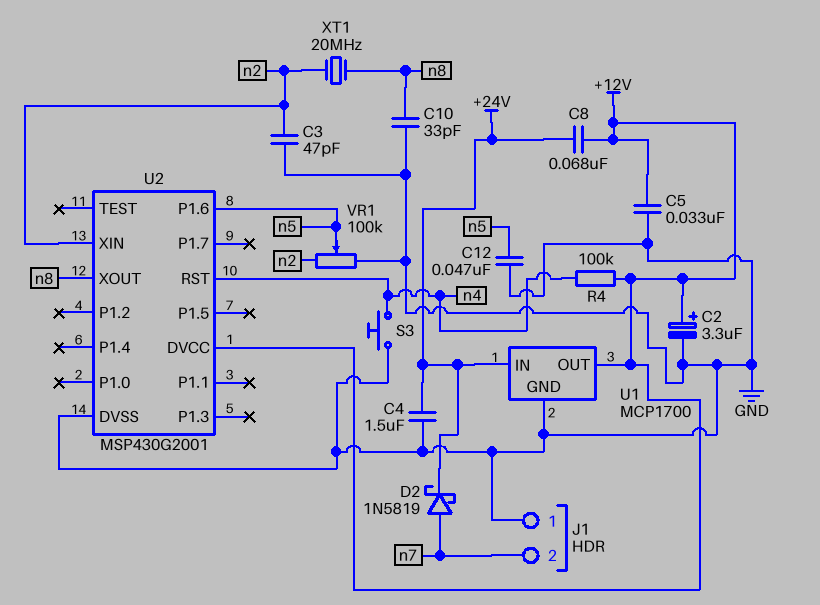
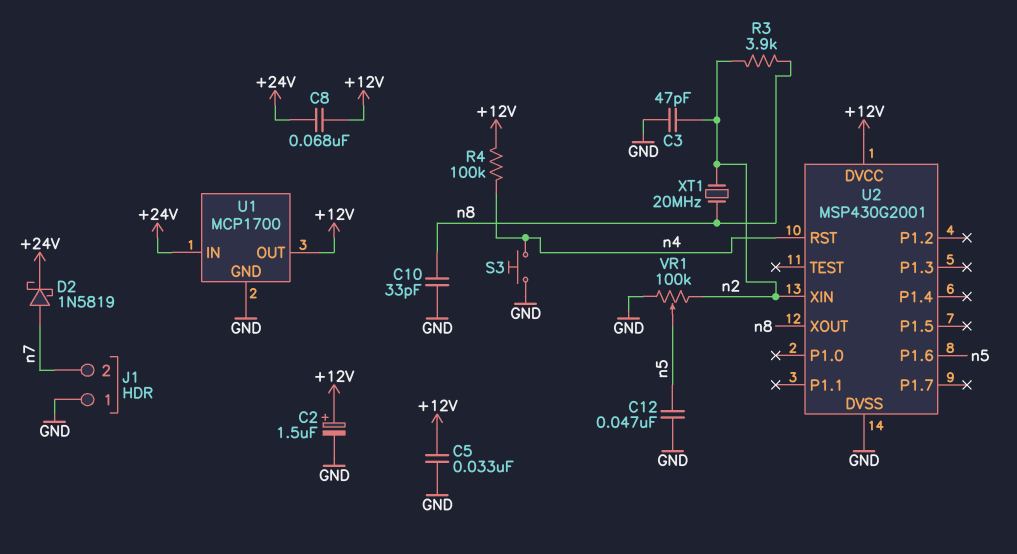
C2: 3.3uF (plus +12V, minus GND) -> 1.5uF (plus +12V, minus GND)
C4: 1.5uF (+24V, GND) -> none
R3: none -> 3.9k (n2, n8)

